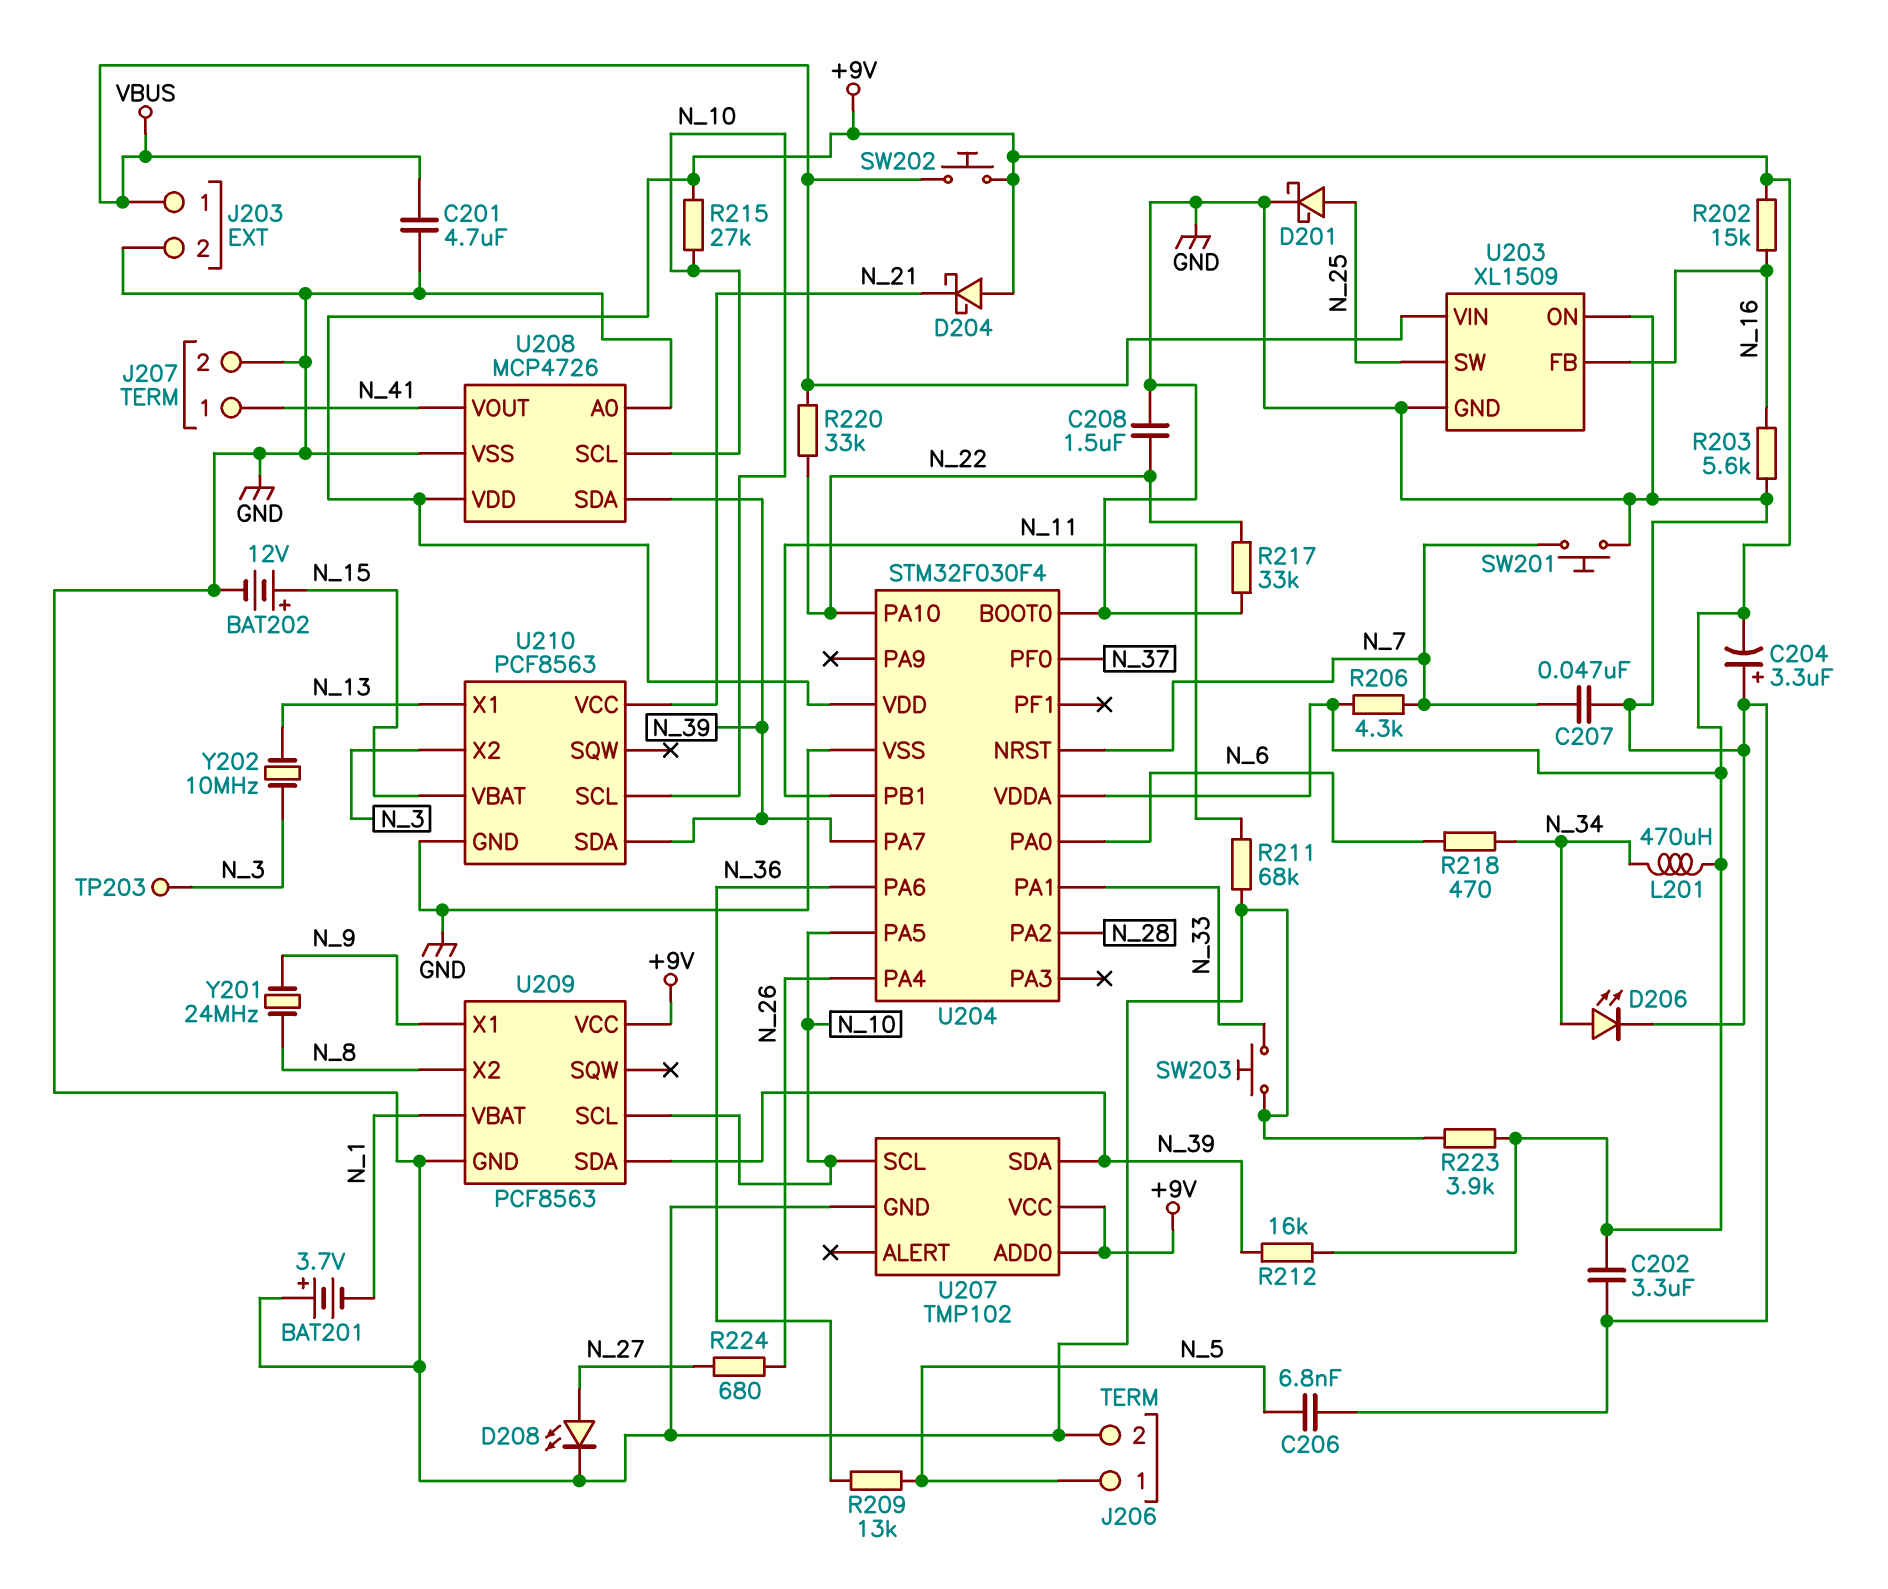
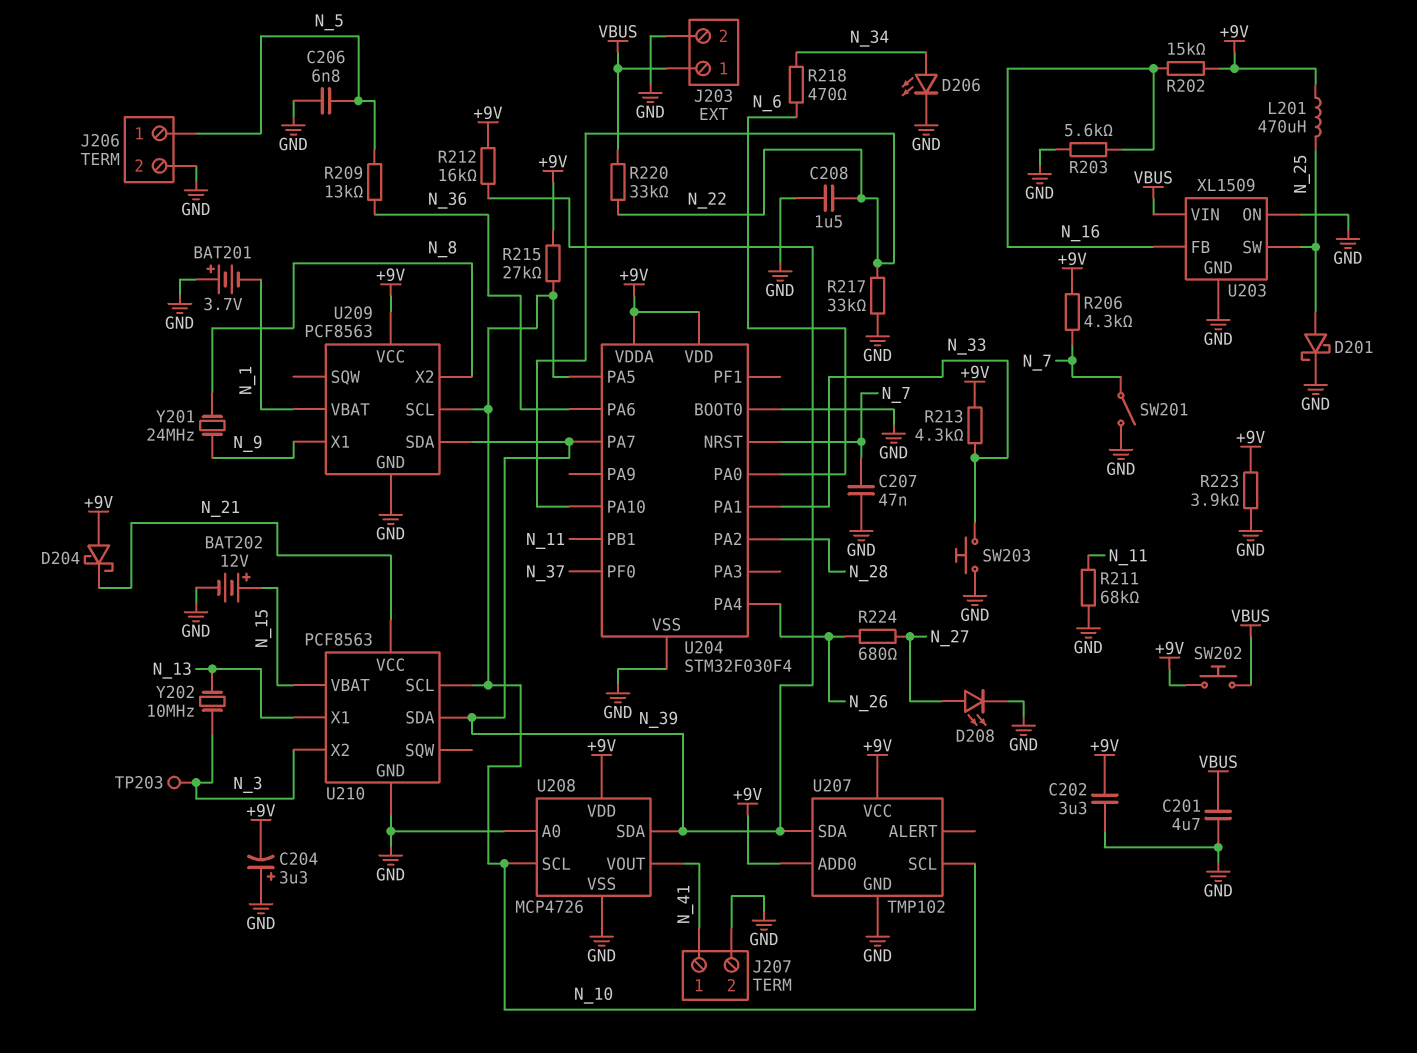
L201: 470uH (+9V, N_34) -> 470uH (+9V, N_25)
R213: none -> 4.3k (+9V, N_33)
SW201: button (GND, N_7) -> switch (GND, N_7)

